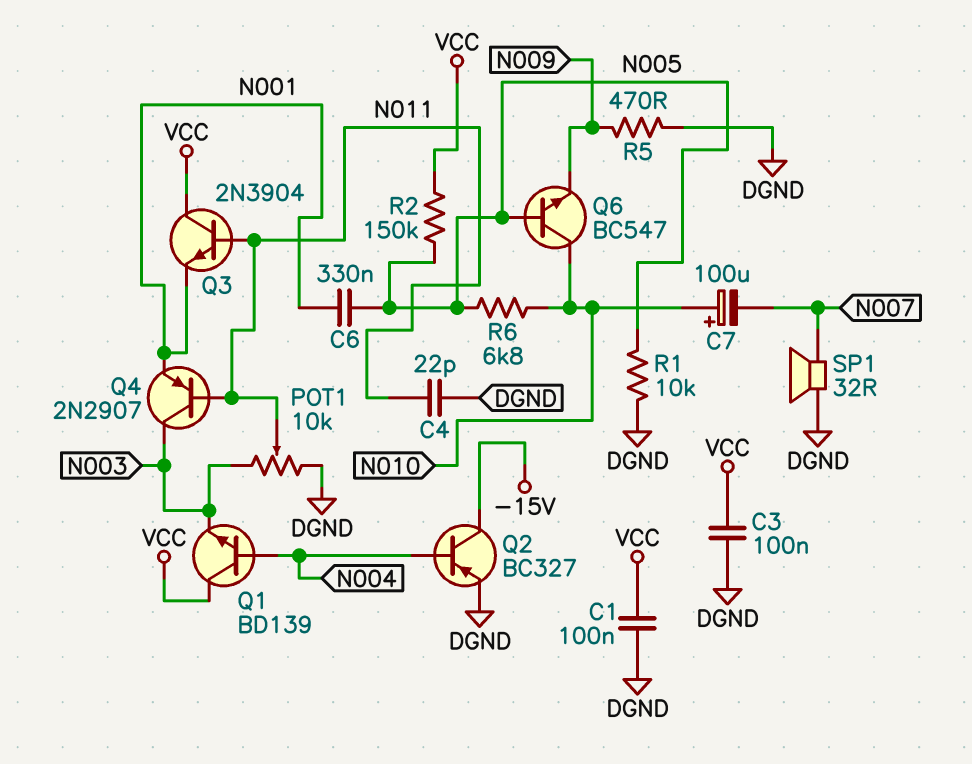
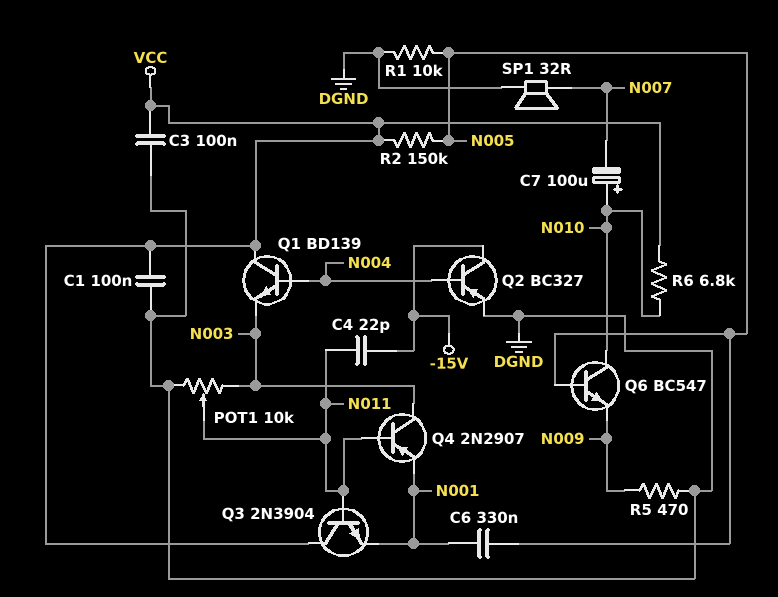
C4: 22pF (DGND, N011) -> 22pF (-15V, N011)
R6: 6.8k (N005, N010) -> 6.8k (N010, VCC)

